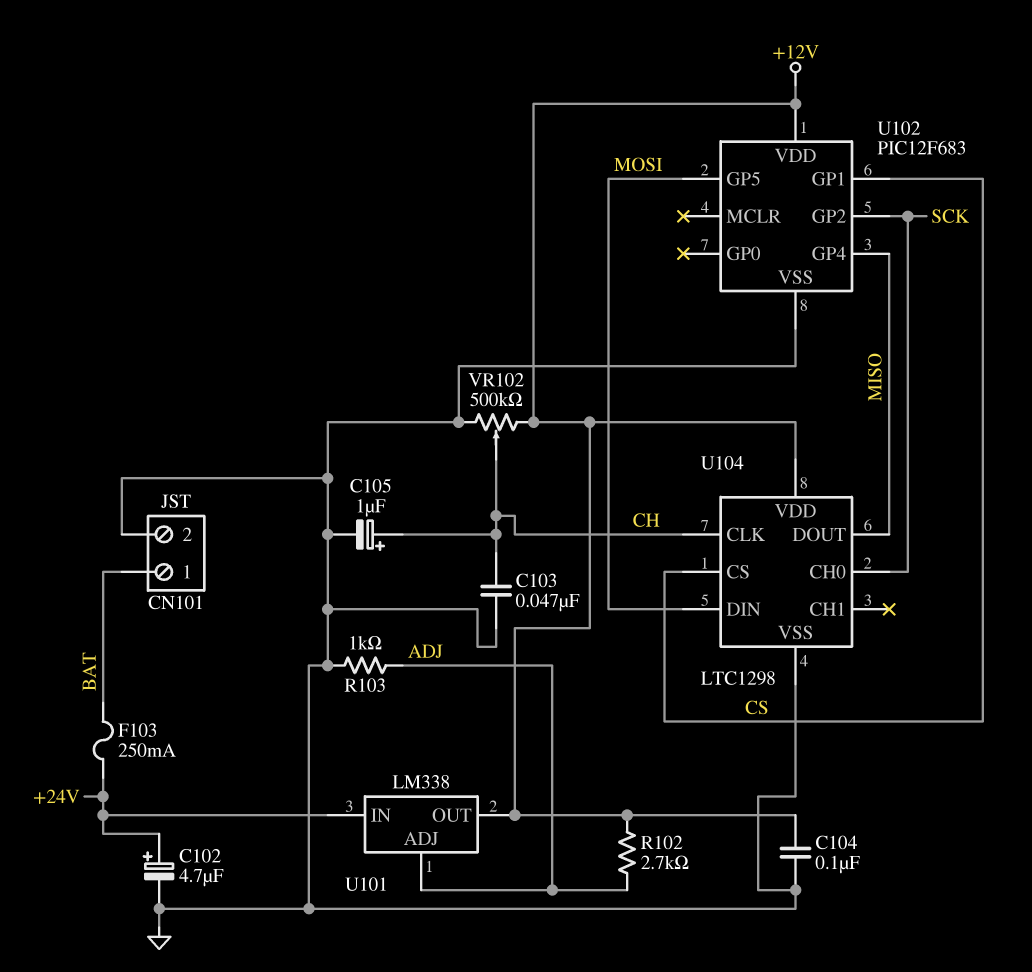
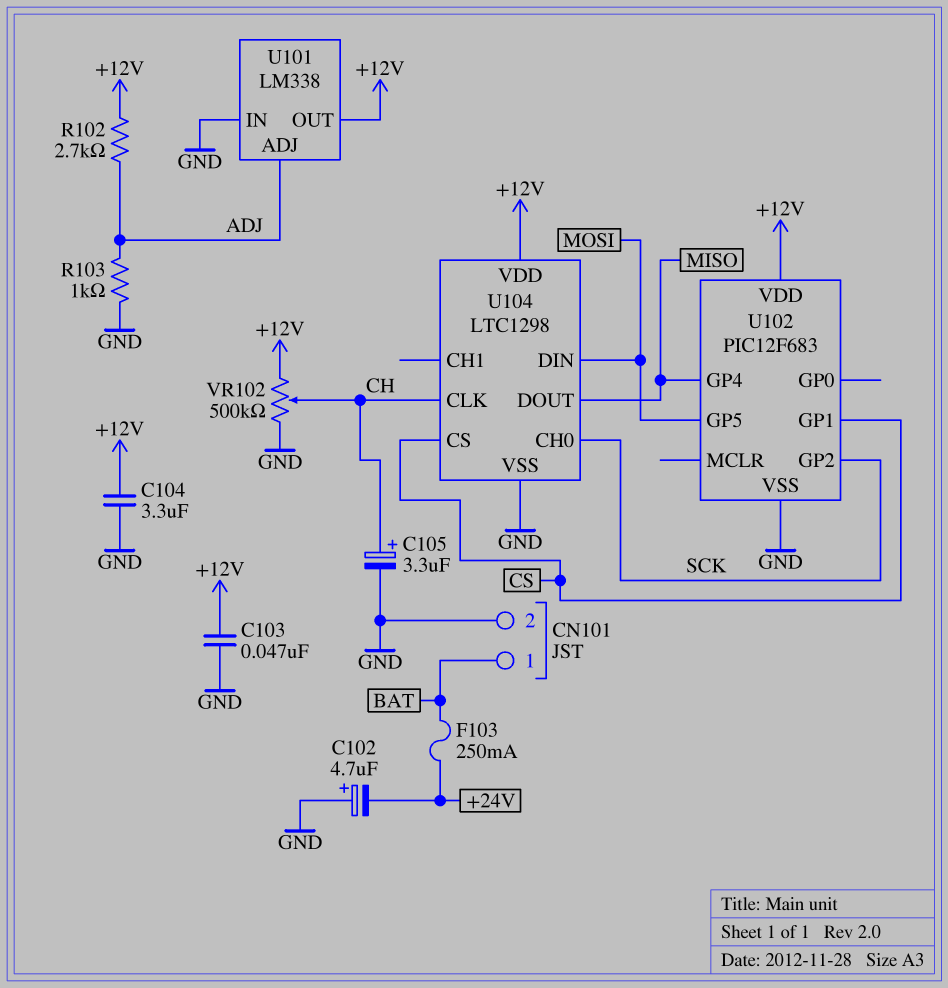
C102: 4.7uF (plus +24V, minus GND) -> 4.7uF (plus GND, minus +24V)
C103: 47nF (CH, GND) -> 47nF (+12V, GND)
C104: 100nF (+12V, GND) -> 3.3uF (+12V, GND)
C105: 1uF (plus CH, minus GND) -> 3.3uF (plus CH, minus GND)
U101 pin IN: +24V -> GND

